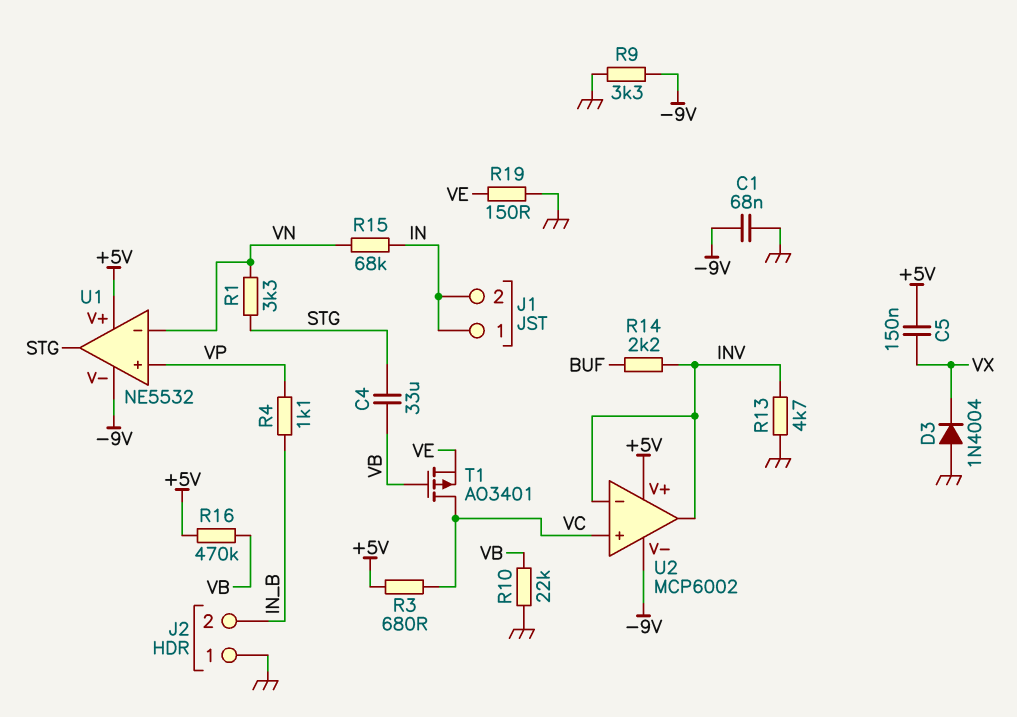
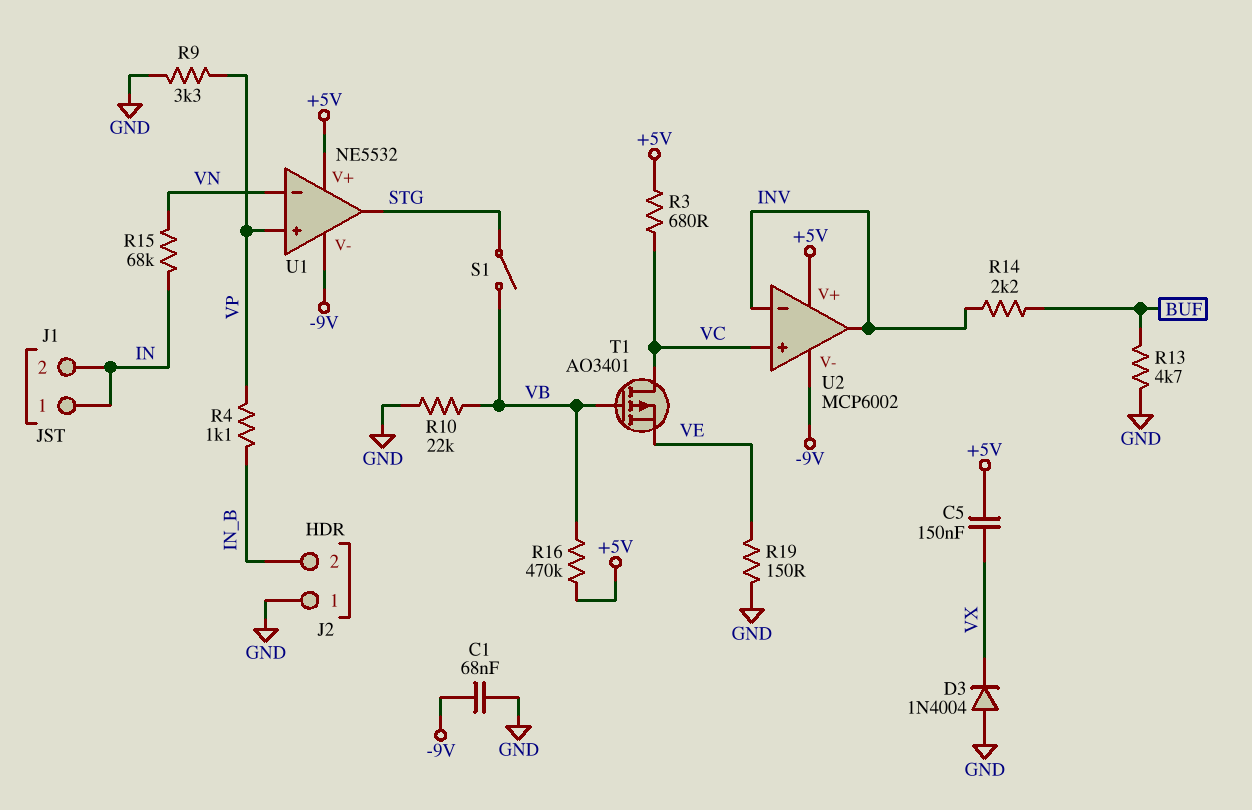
C4: 33uF (STG, VB) -> none
R1: 3.3k (STG, VN) -> none
R9: 3.3k (-9V, GND) -> 3.3k (GND, VP)
R13: 4.7k (GND, INV) -> 4.7k (BUF, GND)
S1: none -> switch (STG, VB)

